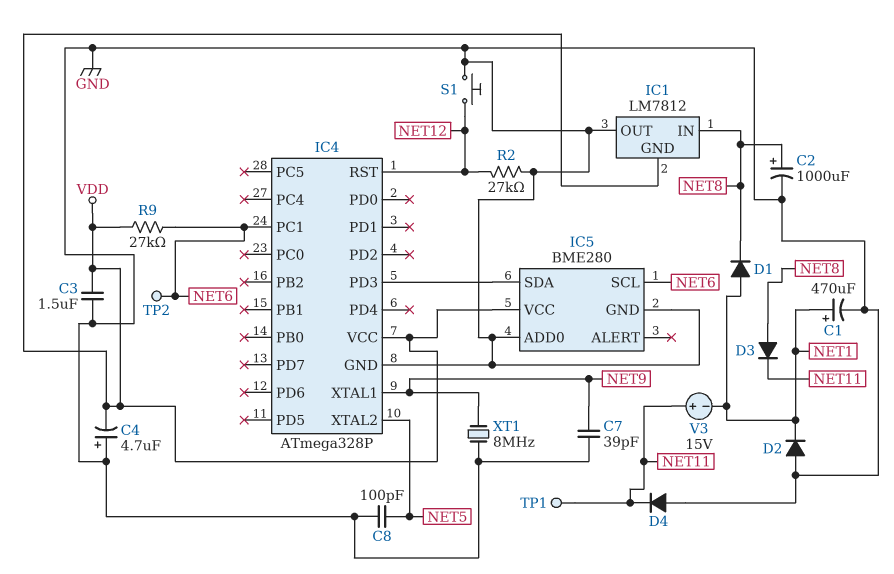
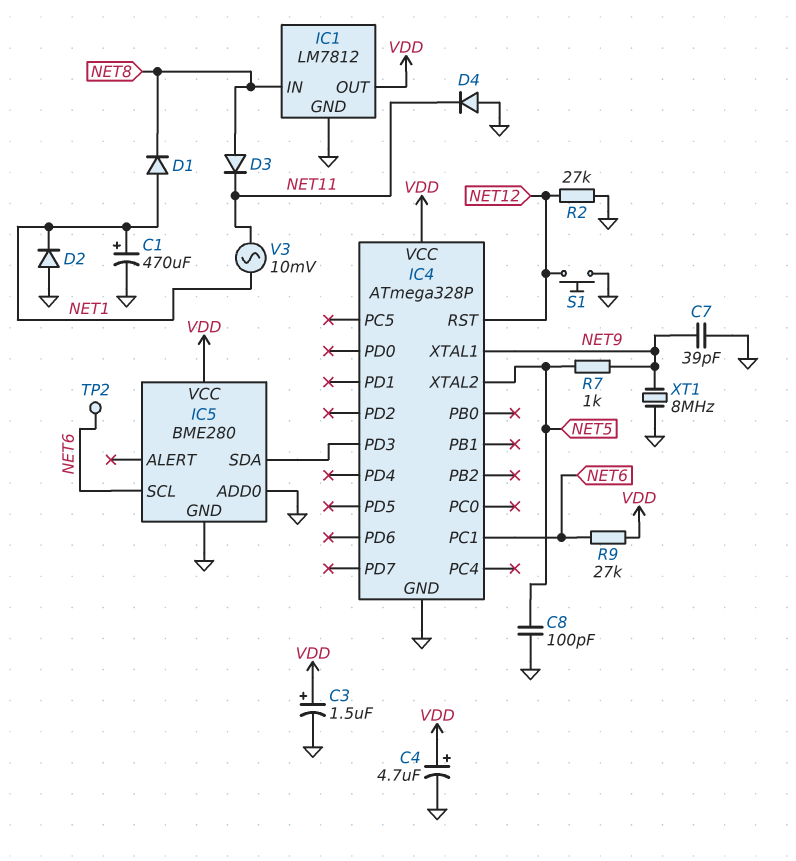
C2: 1000uF (plus NET8, minus GND) -> none
C3: 1.5uF (GND, VDD) -> 1.5uF (plus VDD, minus GND)
C4: 4.7uF (plus GND, minus VDD) -> 4.7uF (plus VDD, minus GND)
IC1 pin GND: VDD -> GND
IC1 pin OUT: GND -> VDD
R7: none -> 1k (NET5, NET9)
TP1: test point (NET11) -> none
V3: 15V (plus NET11, minus NET1) -> AC 10mV (NET1, NET11)

